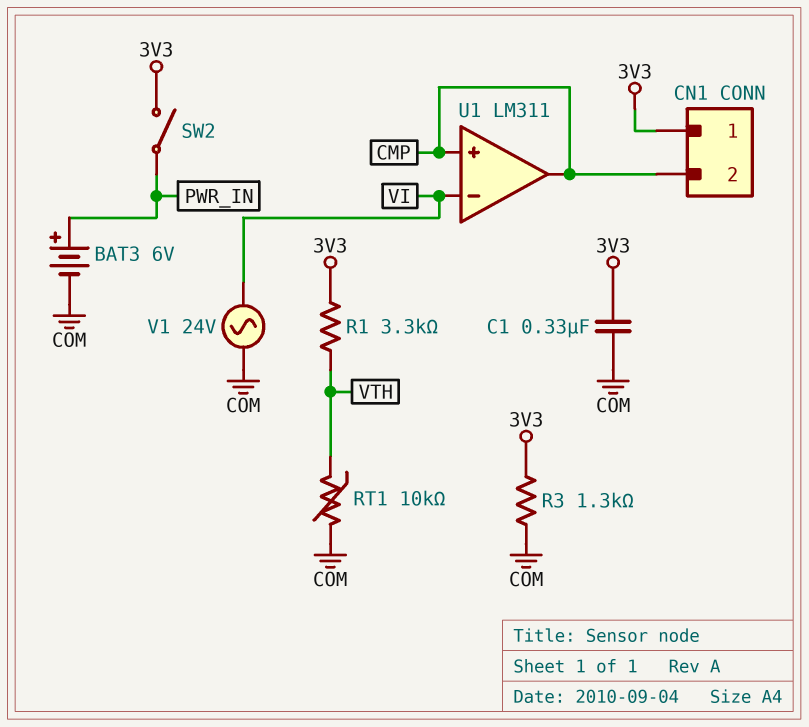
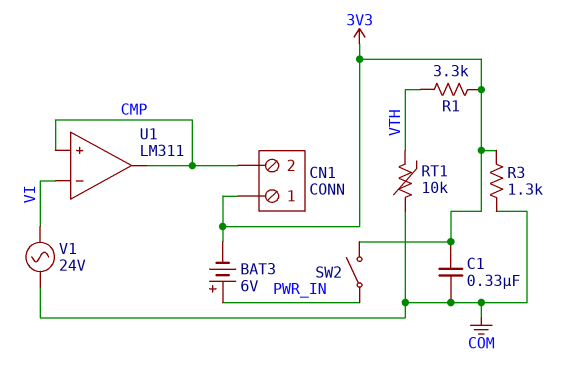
BAT3: 6V (plus PWR_IN, minus COM) -> 6V (plus PWR_IN, minus 3V3)

